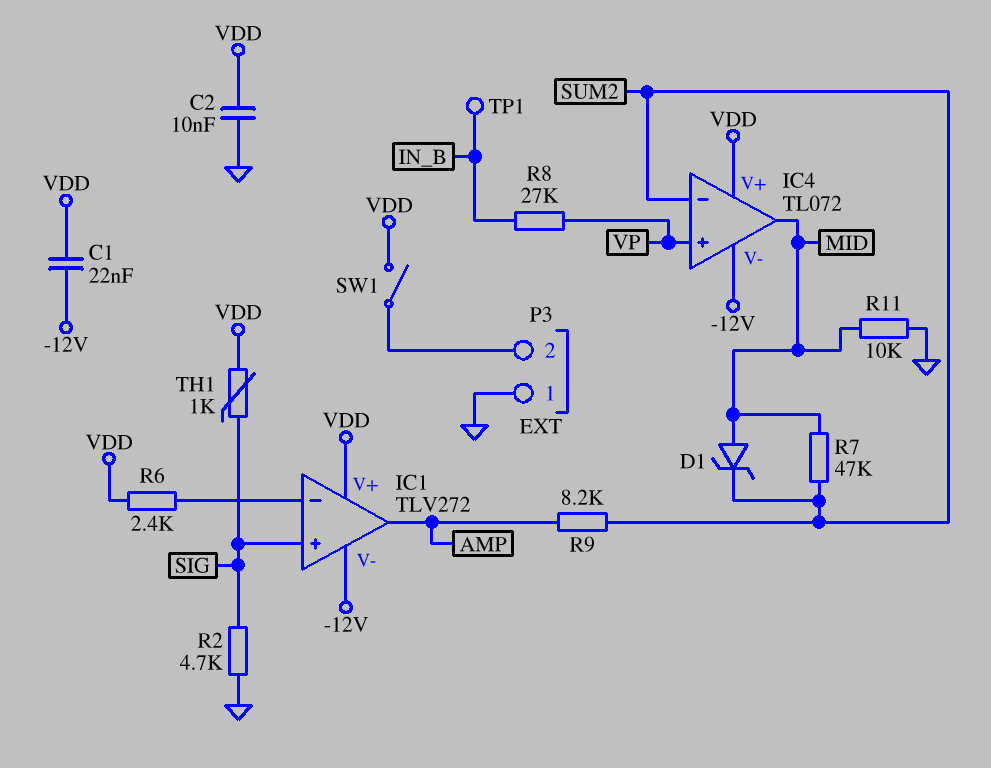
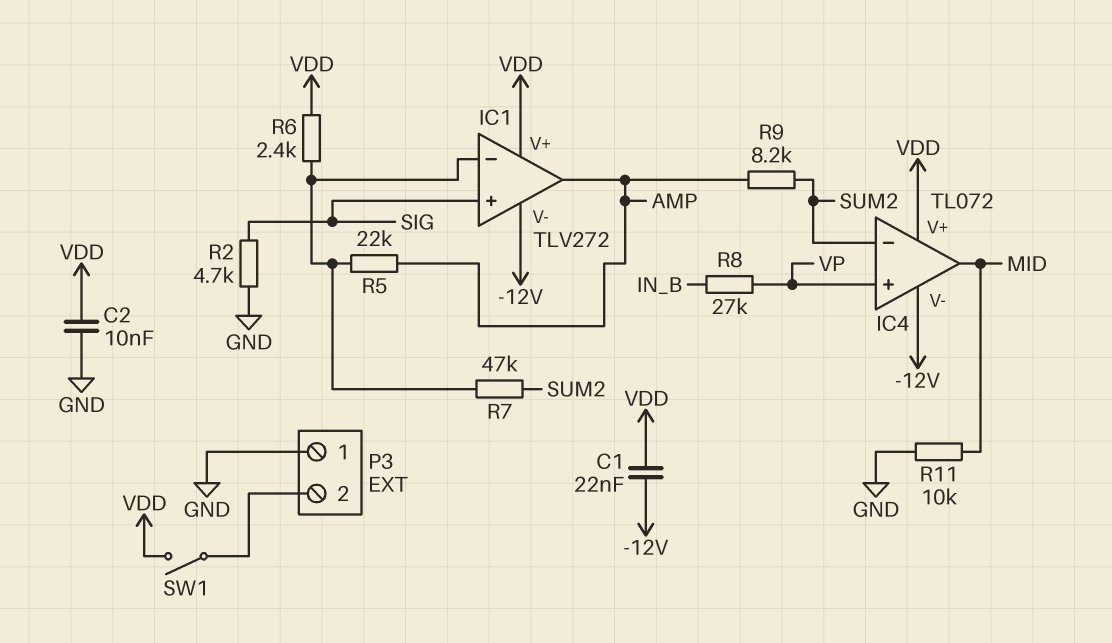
D1: zener (A MID, K SUM2) -> none
R5: none -> 22k (AMP, IC1/in-)
R7: 47k (MID, SUM2) -> 47k (IC1/in-, SUM2)
TH1: 1k (SIG, VDD) -> none
TP1: test point (IN_B) -> none

